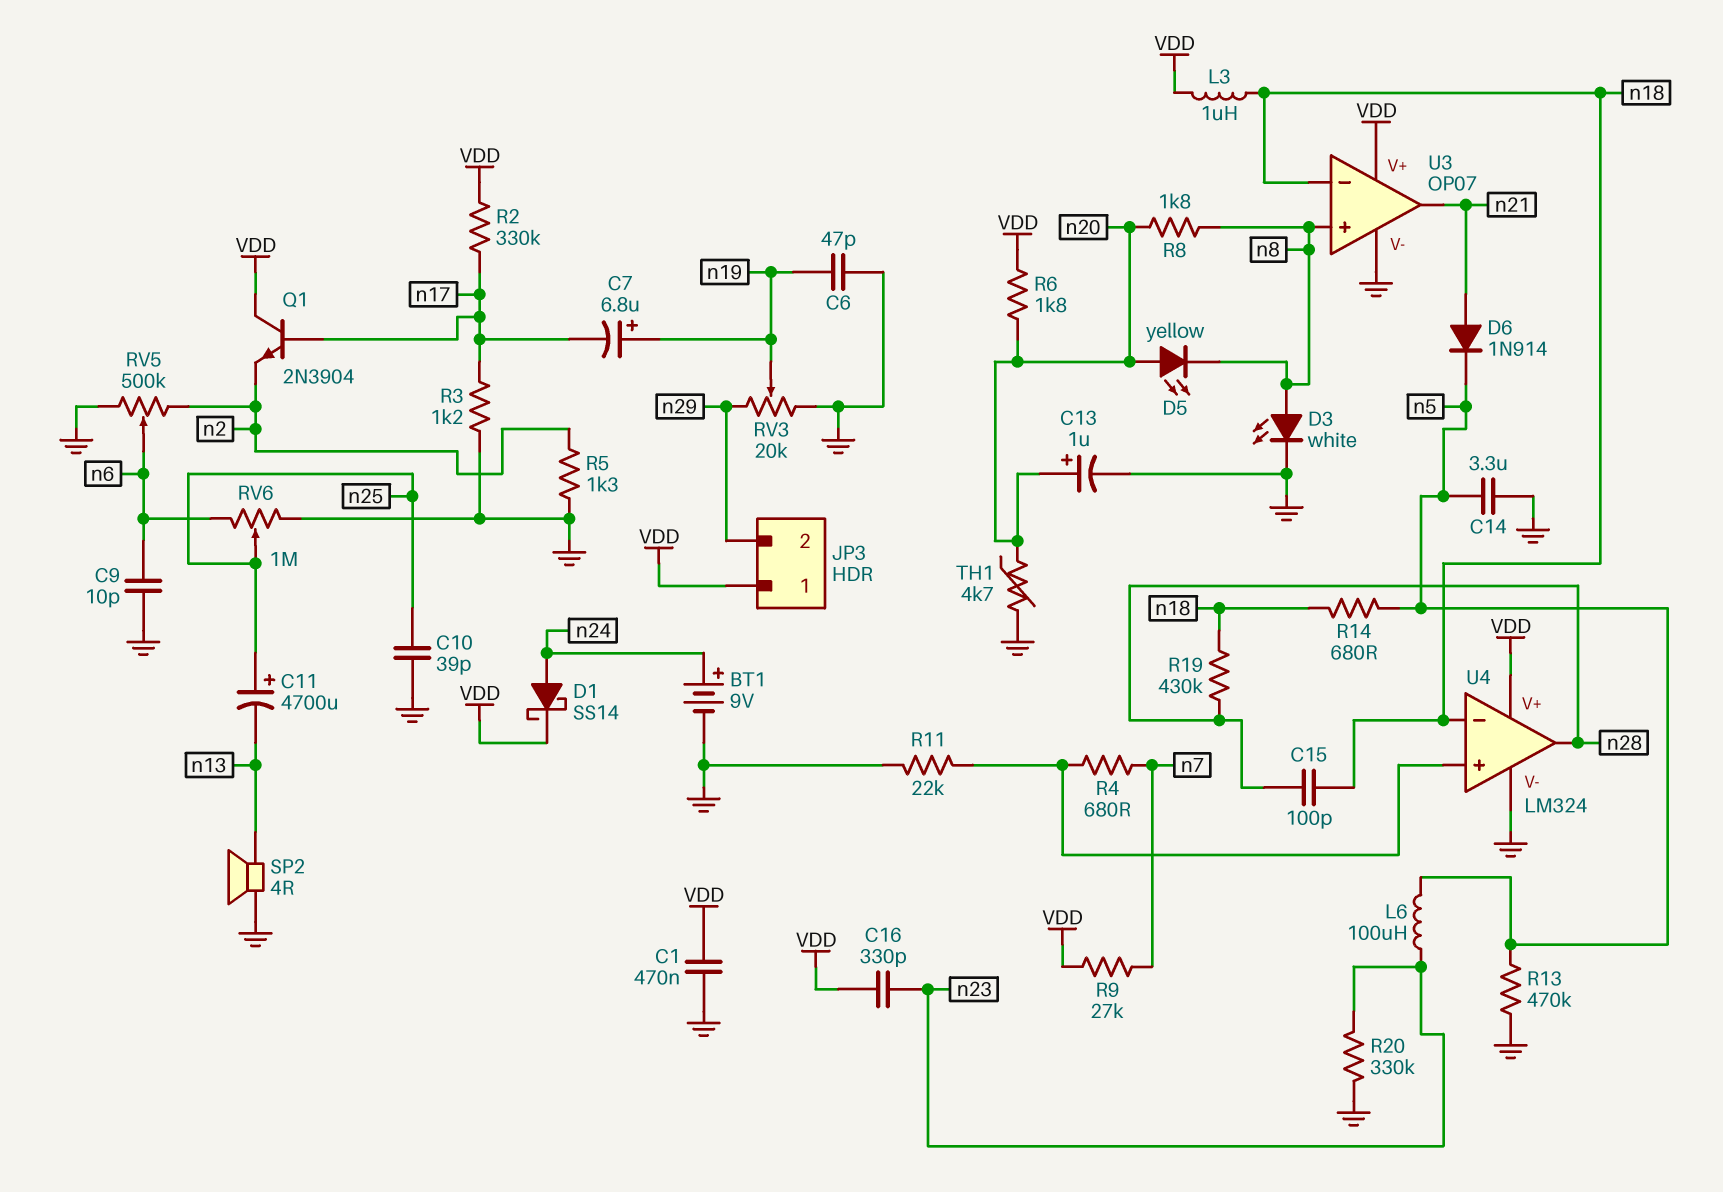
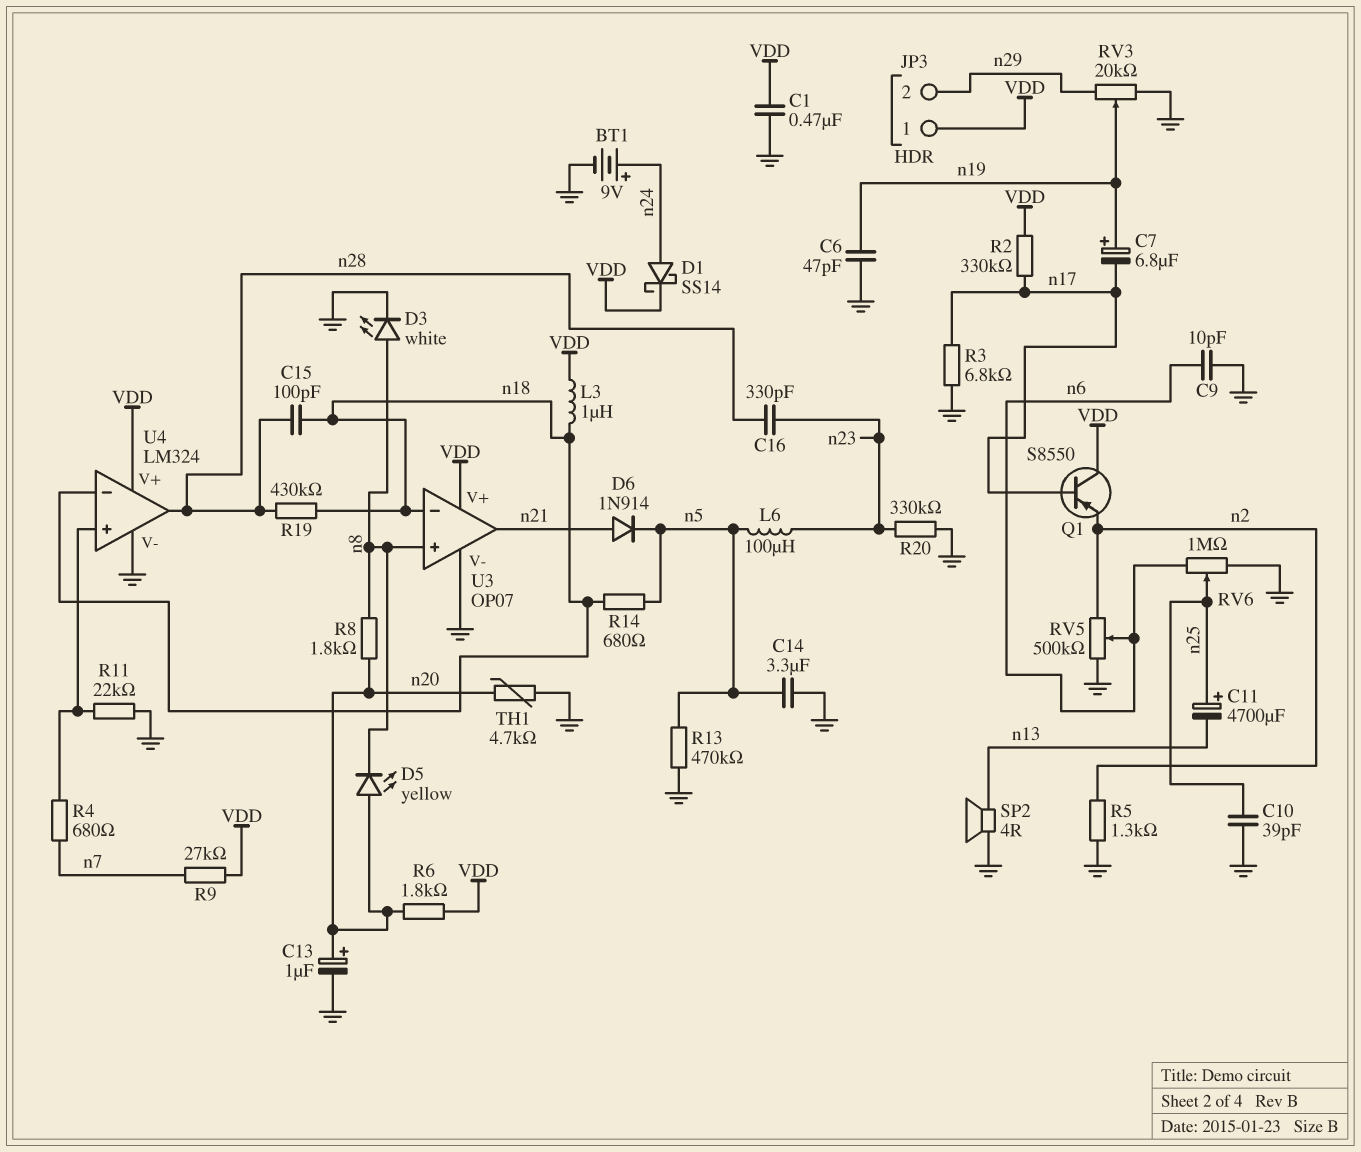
C16: 330pF (VDD, n23) -> 330pF (n23, n28)
Q1: NPN 2N3904 (B n17, C VDD, E n2) -> PNP S8550 (B n17, C VDD, E n2)
R3: 1.2k (GND, n17) -> 6.8k (GND, n17)

